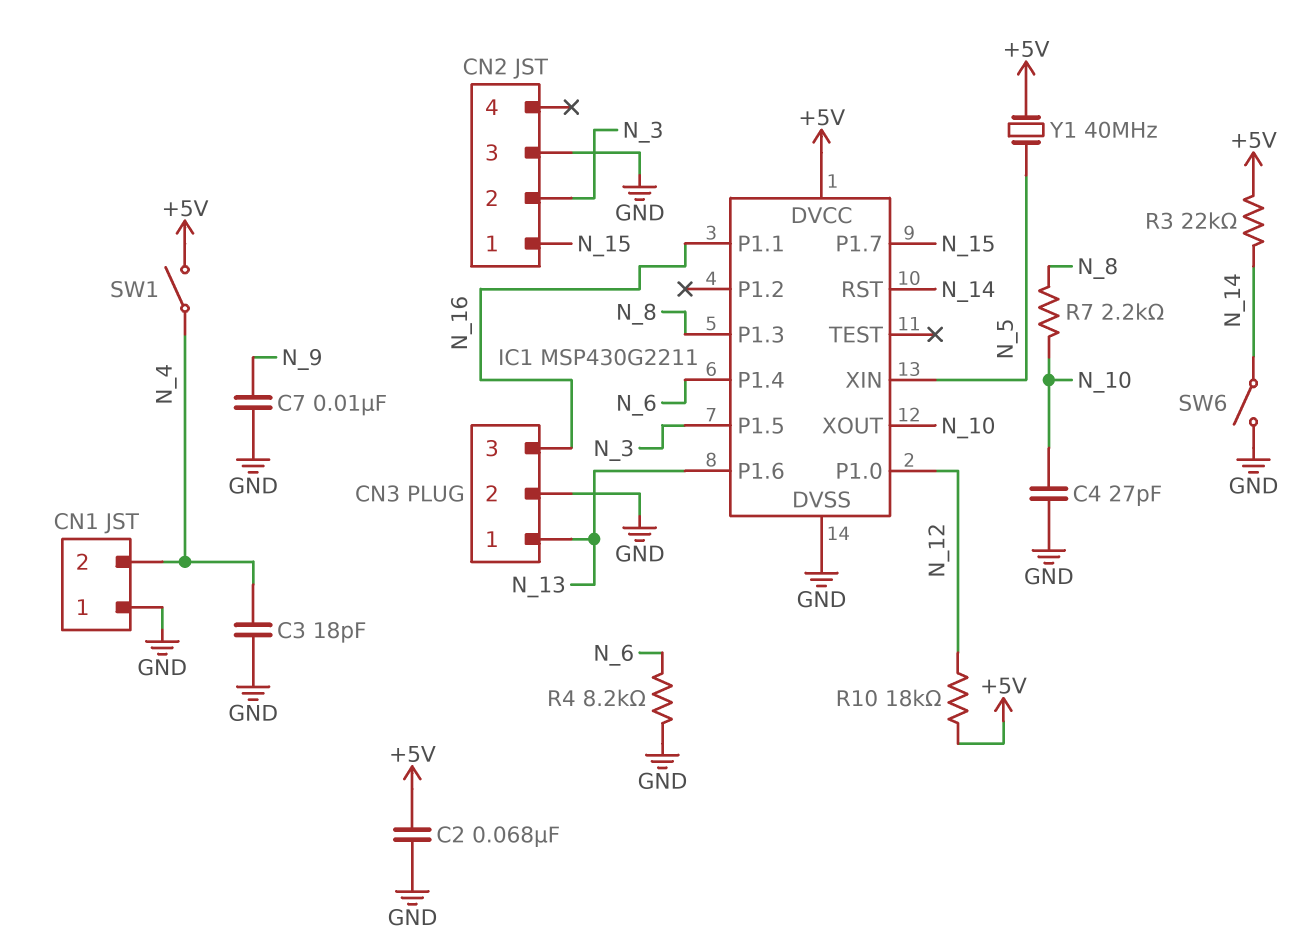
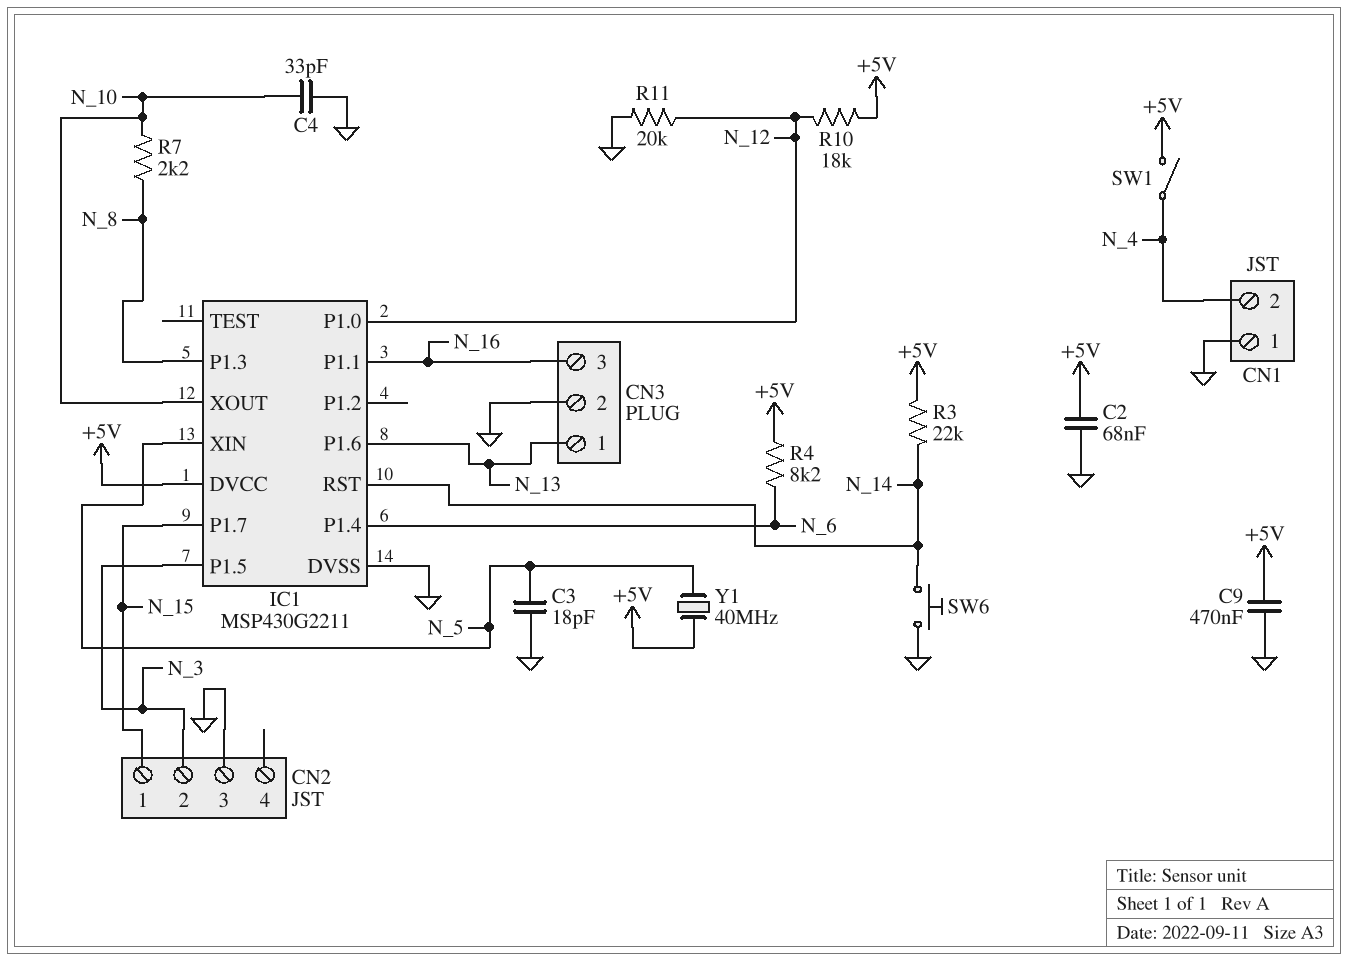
C3: 18pF (GND, N_4) -> 18pF (GND, N_5)
C4: 27pF (GND, N_10) -> 33pF (GND, N_10)
C7: 10nF (GND, N_9) -> none
C9: none -> 470nF (+5V, GND)
R4: 8.2k (GND, N_6) -> 8.2k (+5V, N_6)
R11: none -> 20k (GND, N_12)
SW6: switch (GND, N_14) -> button (GND, N_14)

